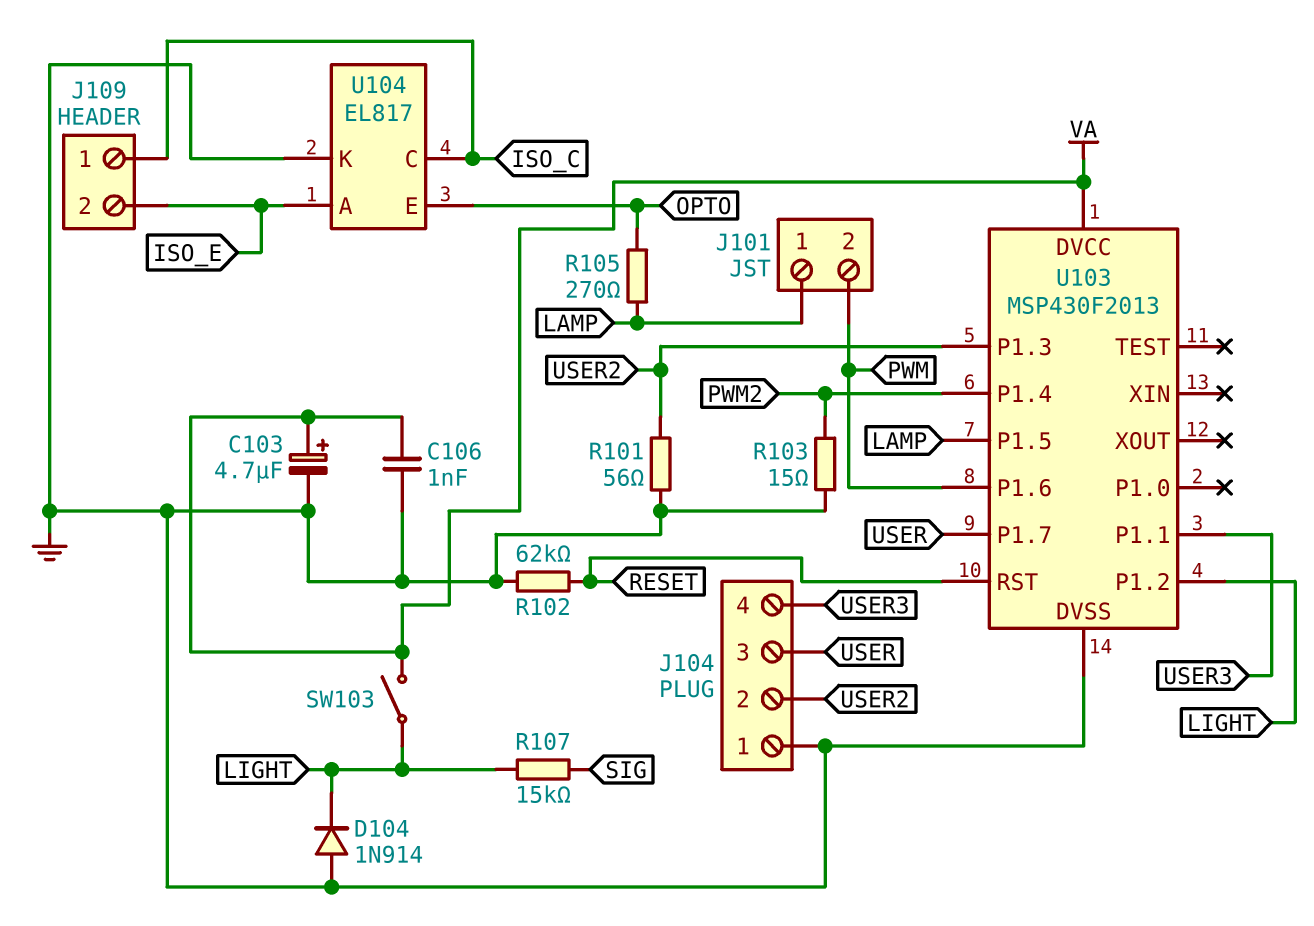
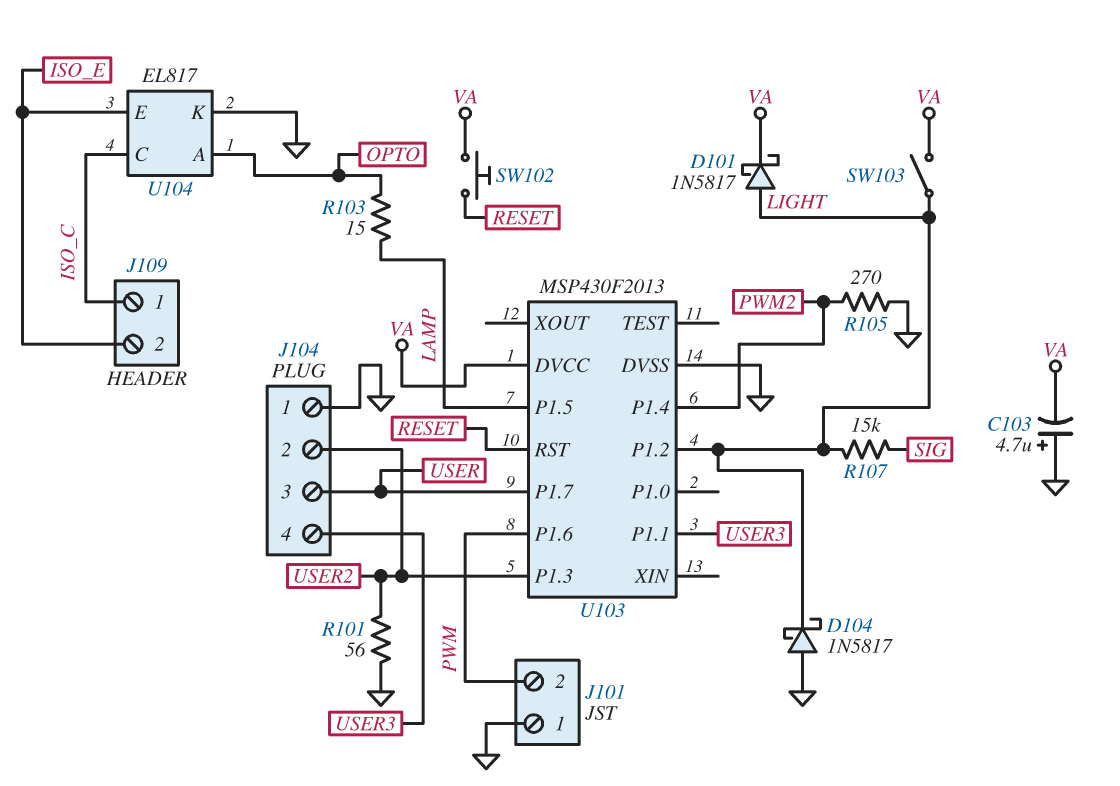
C103: 4.7uF (plus VA, minus GND) -> 4.7uF (plus GND, minus VA)
C106: 1nF (GND, VA) -> none
D101: none -> schottky 1N5817 (A LIGHT, K VA)
D104: diode 1N914 (A GND, K LIGHT) -> schottky 1N5817 (A GND, K LIGHT)
J101 pin 1: LAMP -> GND
R102: 62k (GND, RESET) -> none
R103: 15 (GND, PWM2) -> 15 (LAMP, OPTO)
R105: 270 (LAMP, OPTO) -> 270 (GND, PWM2)
SW102: none -> button (RESET, VA)
U104 pin A: ISO_E -> OPTO
U104 pin E: OPTO -> ISO_E

